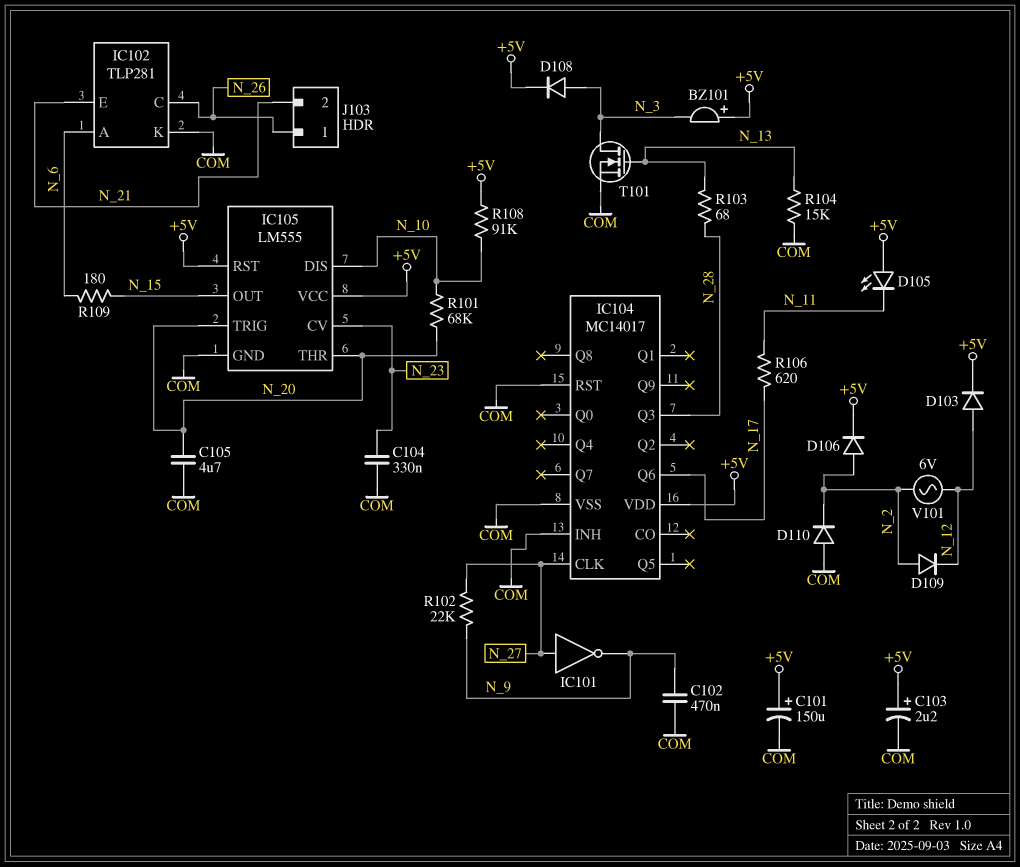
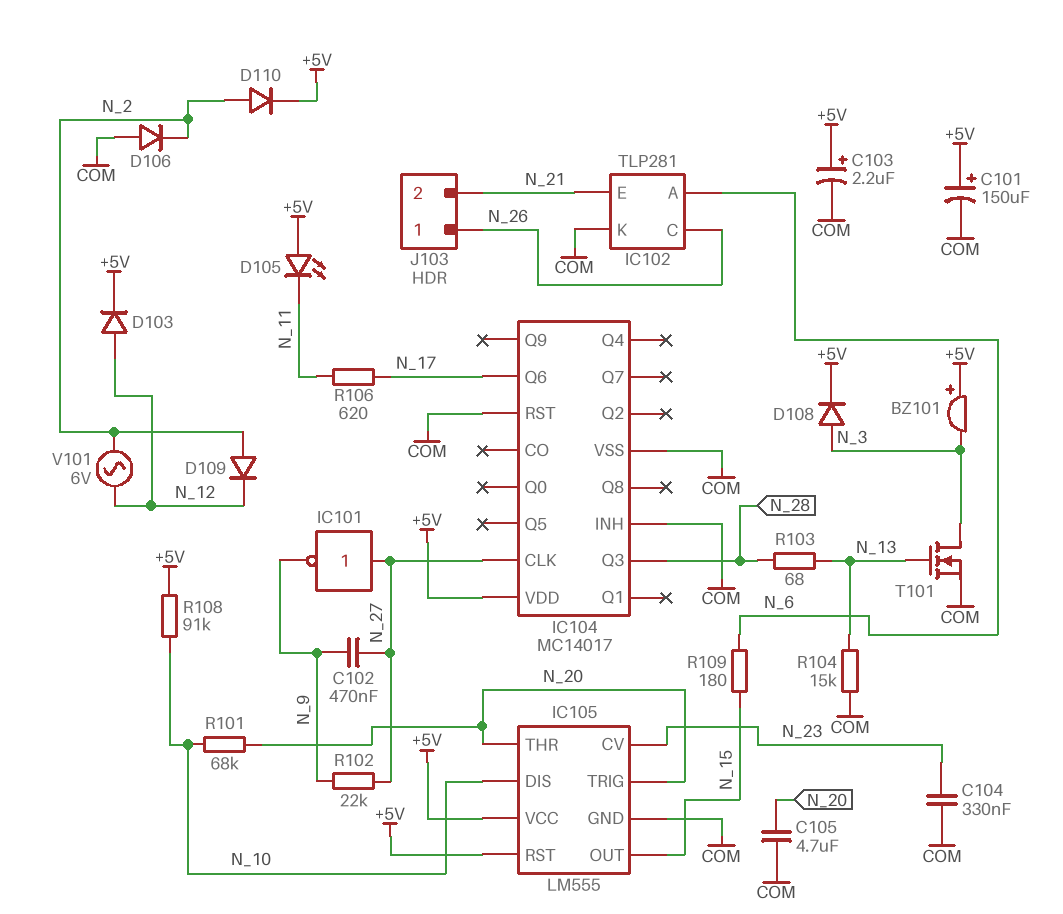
C102: 470nF (COM, N_9) -> 470nF (N_9, N_27)
D106: diode (A N_2, K +5V) -> diode (A COM, K N_2)
D110: diode (A COM, K N_2) -> diode (A N_2, K +5V)

